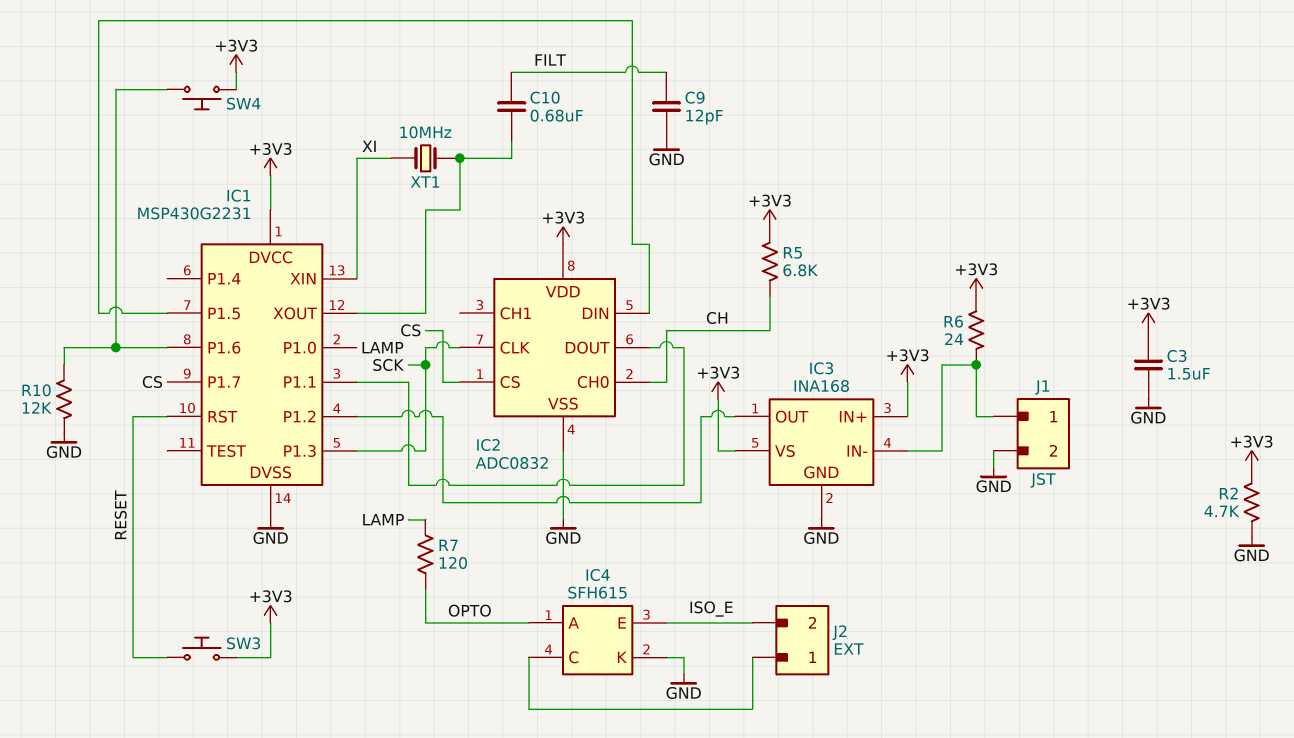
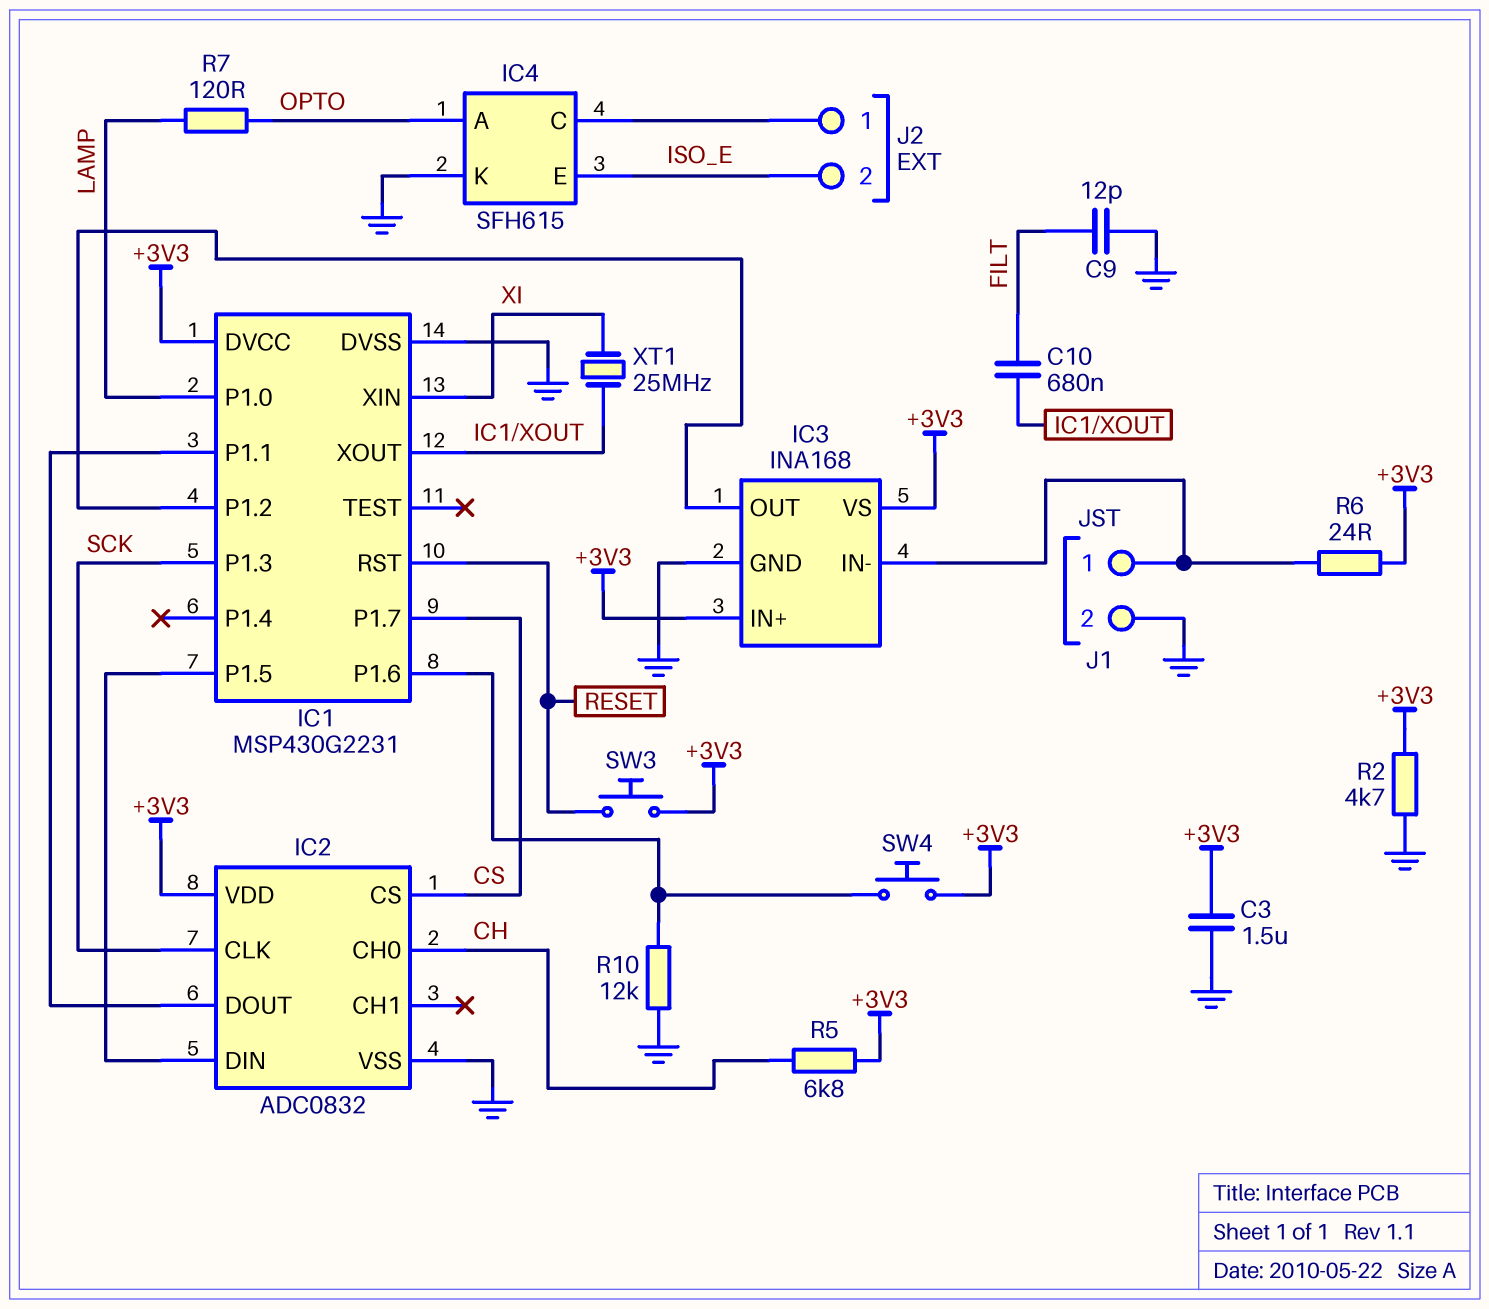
XT1: 10MHz (IC1/XOUT, XI) -> 25MHz (IC1/XOUT, XI)

